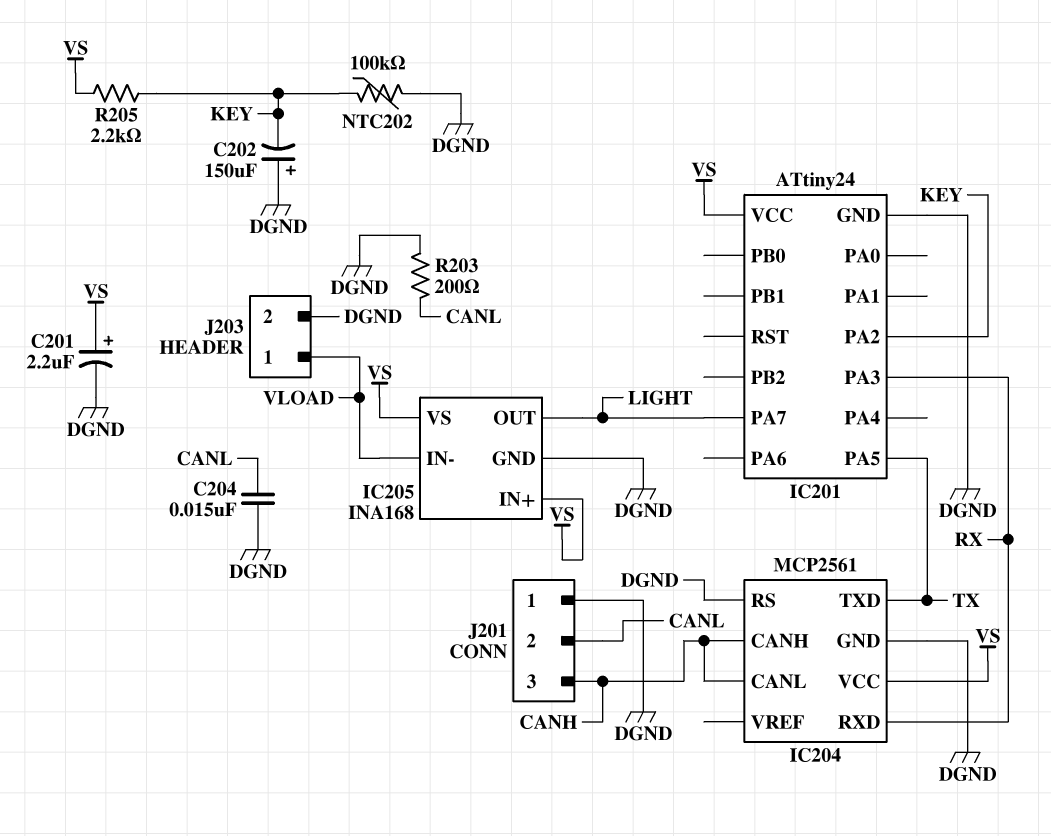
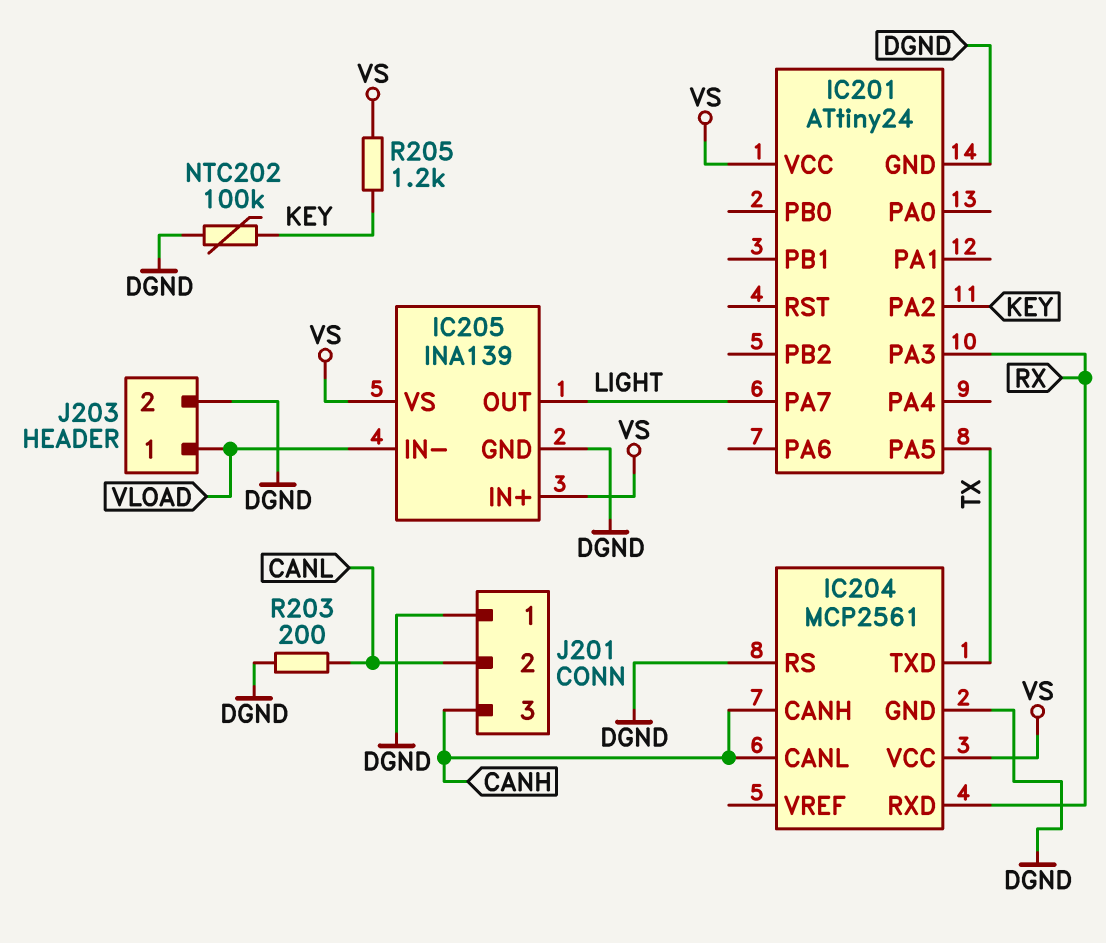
C201: 2.2uF (plus VS, minus DGND) -> none
C202: 150uF (plus DGND, minus KEY) -> none
C204: 15nF (CANL, DGND) -> none
IC205: INA168 -> INA139
R205: 2.2k (KEY, VS) -> 1.2k (KEY, VS)

